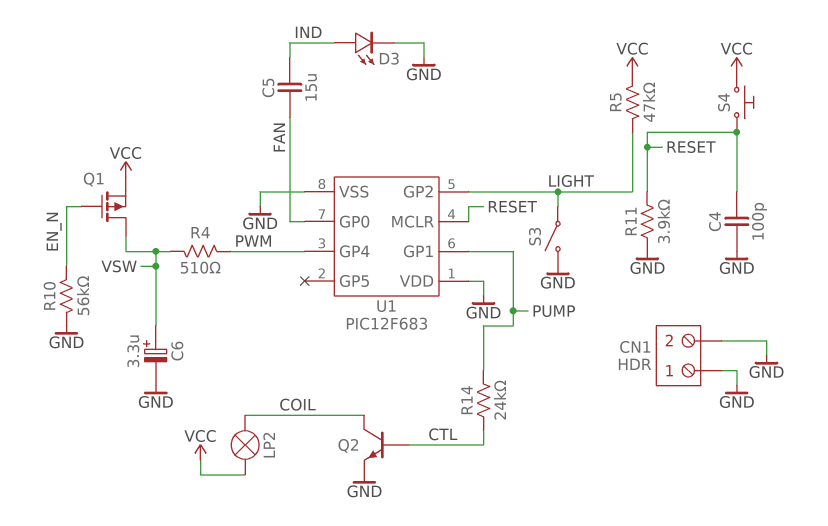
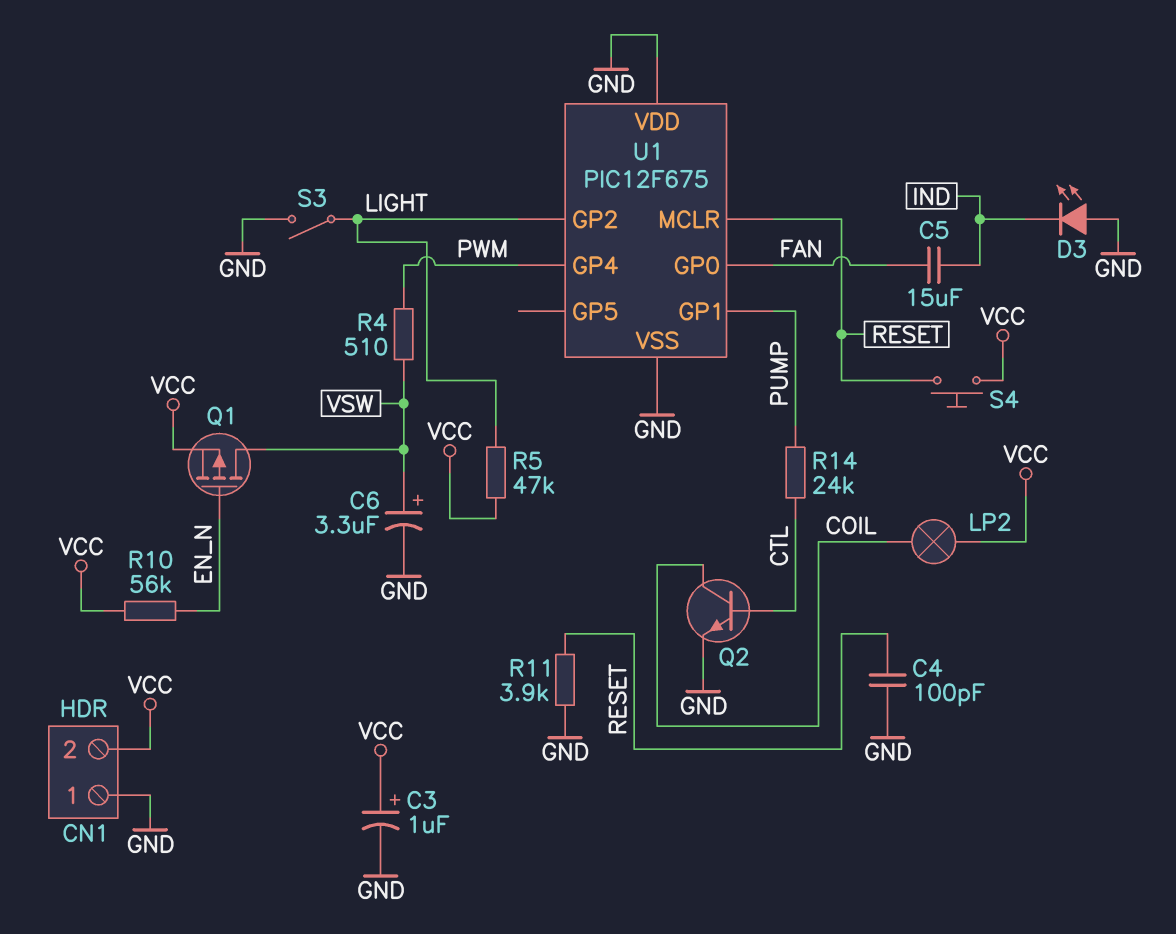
C3: none -> 1uF (plus VCC, minus GND)
CN1 pin 2: GND -> VCC
D3: LED (A IND, K GND) -> LED (A GND, K IND)
R10: 56k (EN_N, GND) -> 56k (EN_N, VCC)
U1: PIC12F683 -> PIC12F675

